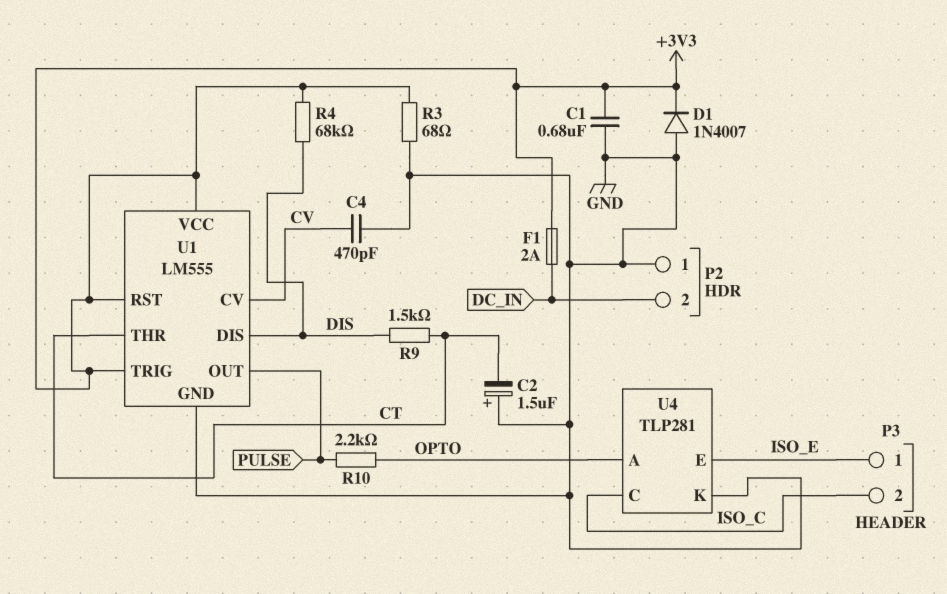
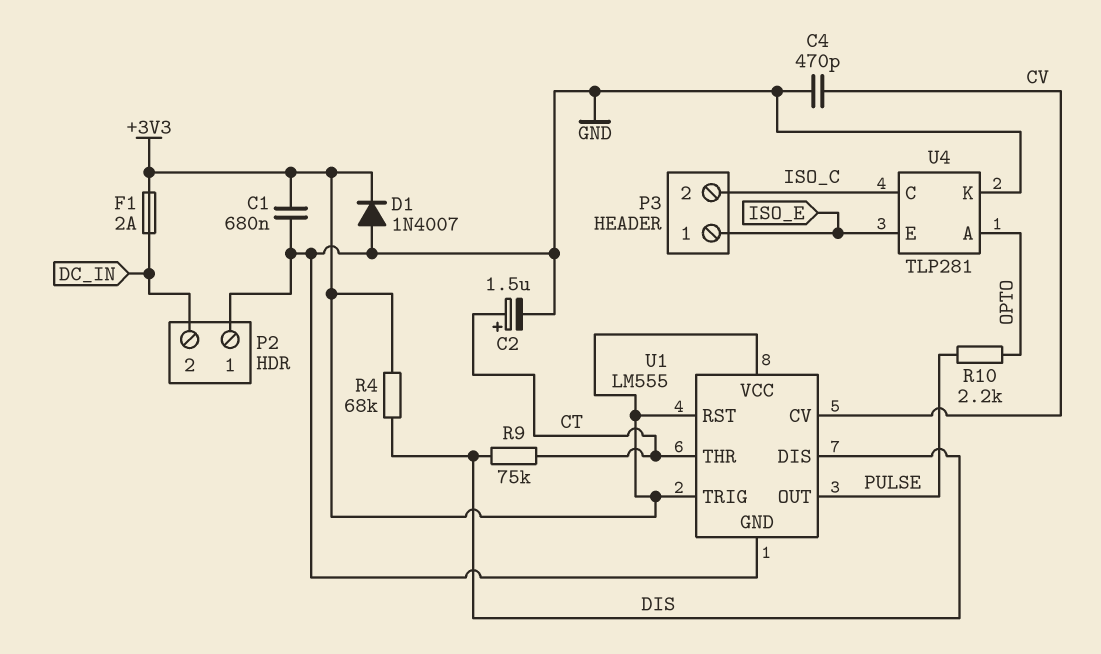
C2: 1.5uF (plus GND, minus CT) -> 1.5uF (plus CT, minus GND)
R3: 68 (+3V3, GND) -> none
R9: 1.5k (CT, DIS) -> 75k (CT, DIS)

